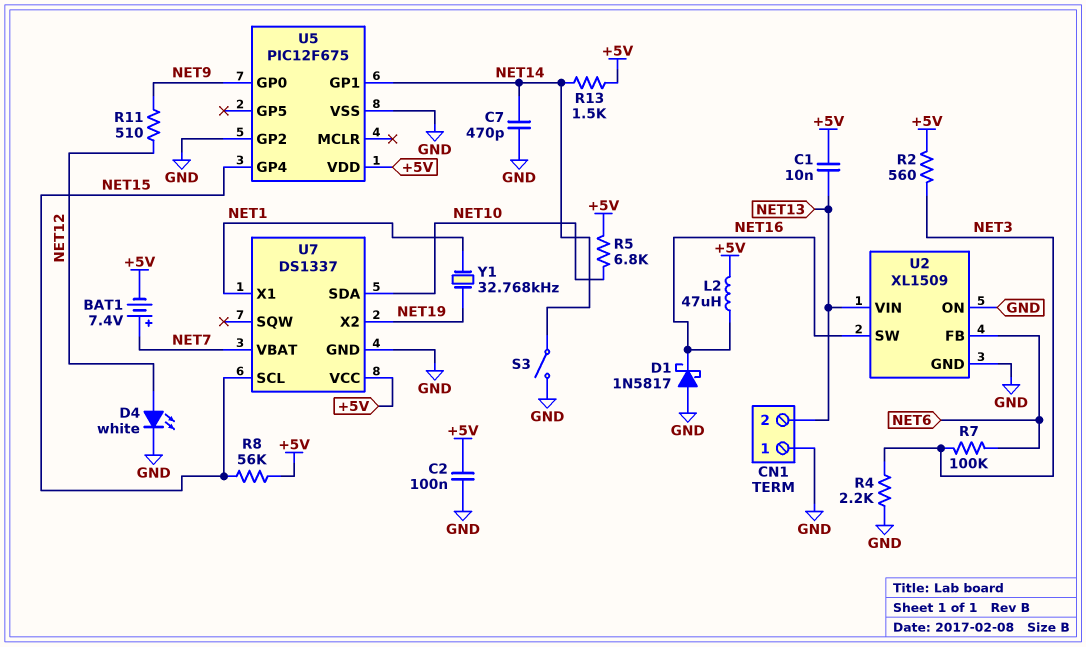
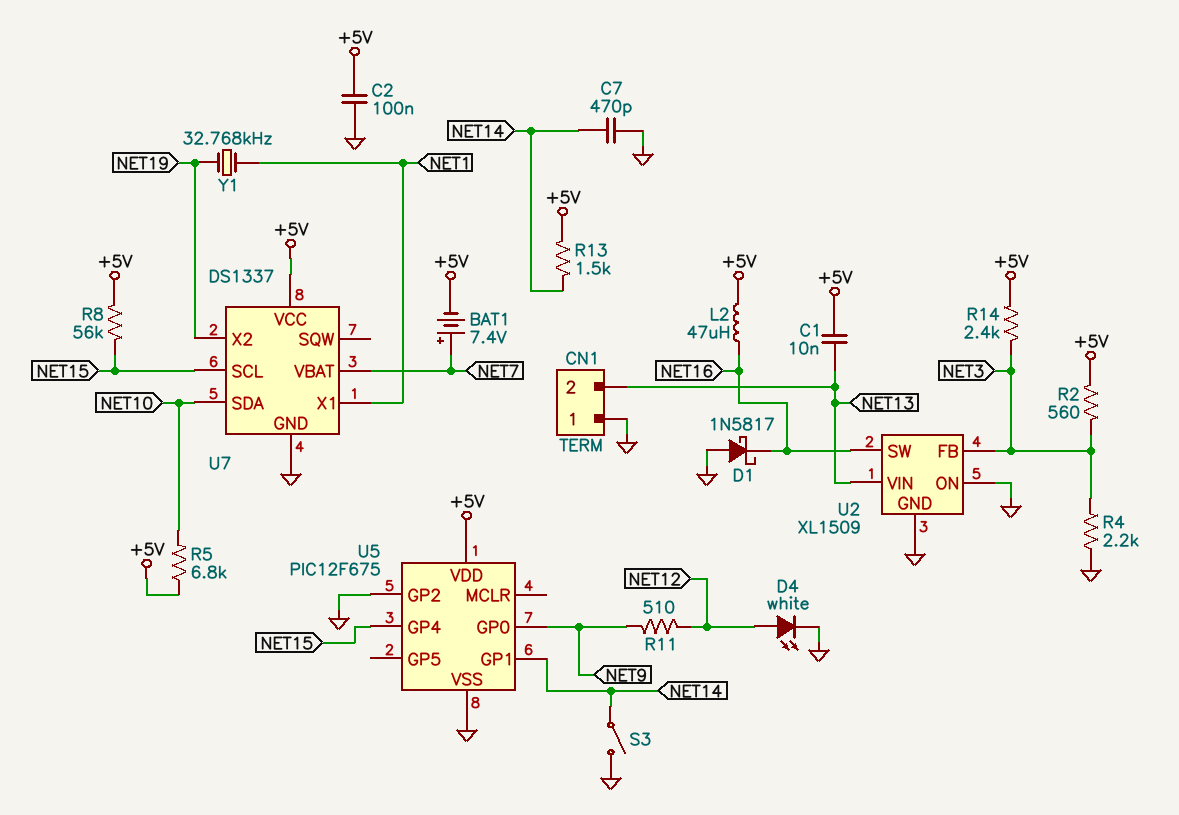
R7: 100k (NET3, NET6) -> none
R14: none -> 2.4k (+5V, NET3)
U2 pin FB: NET6 -> NET3

